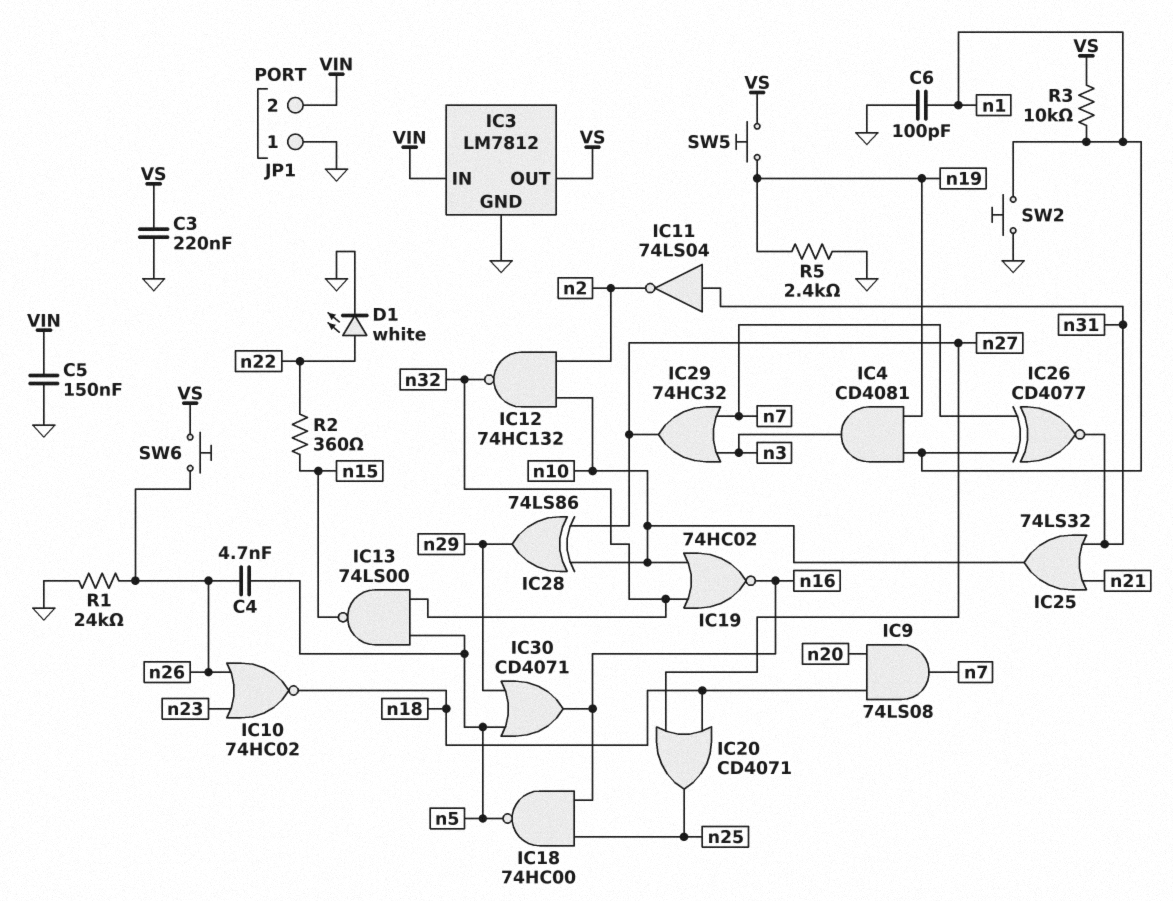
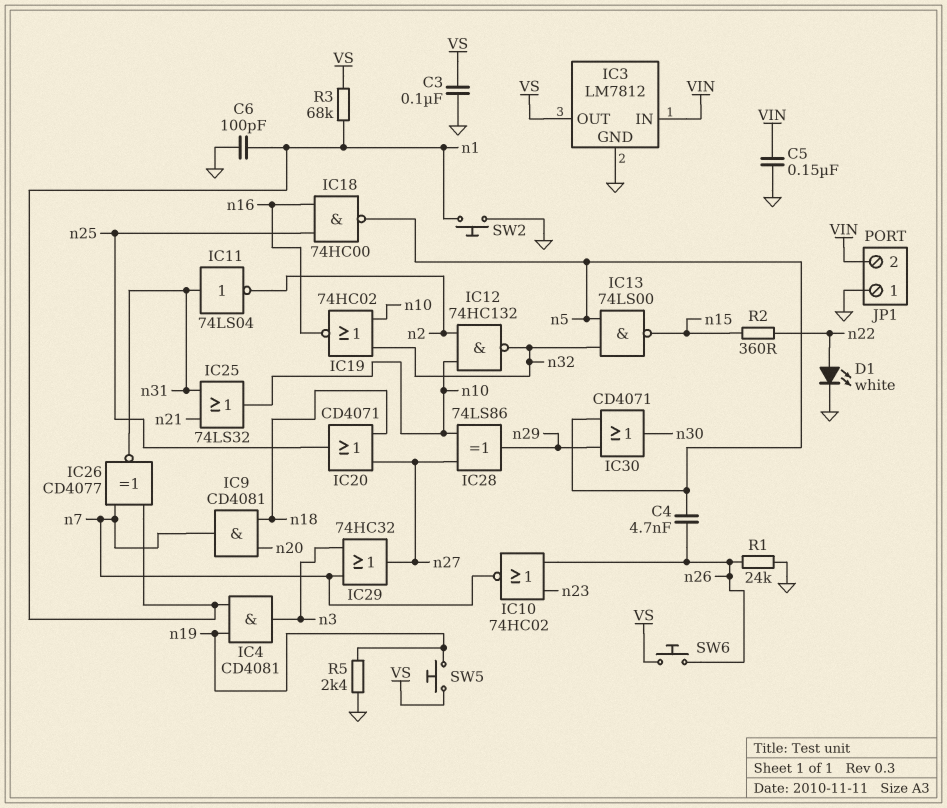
C3: 220nF (GND, VS) -> 100nF (GND, VS)
IC9: AND 74LS08 (in n18, in n20, out n7) -> AND CD4081 (in n18, in n20, out n7)
IC10: NOR 74HC02 (in n23, in n26, out n18) -> NOR 74HC02 (in n23, in n26, out n7)
IC30: OR CD4071 (in n5, in n29, out n16) -> OR CD4071 (in n5, in n29, out n30)
R3: 10k (VS, n1) -> 68k (VS, n1)

